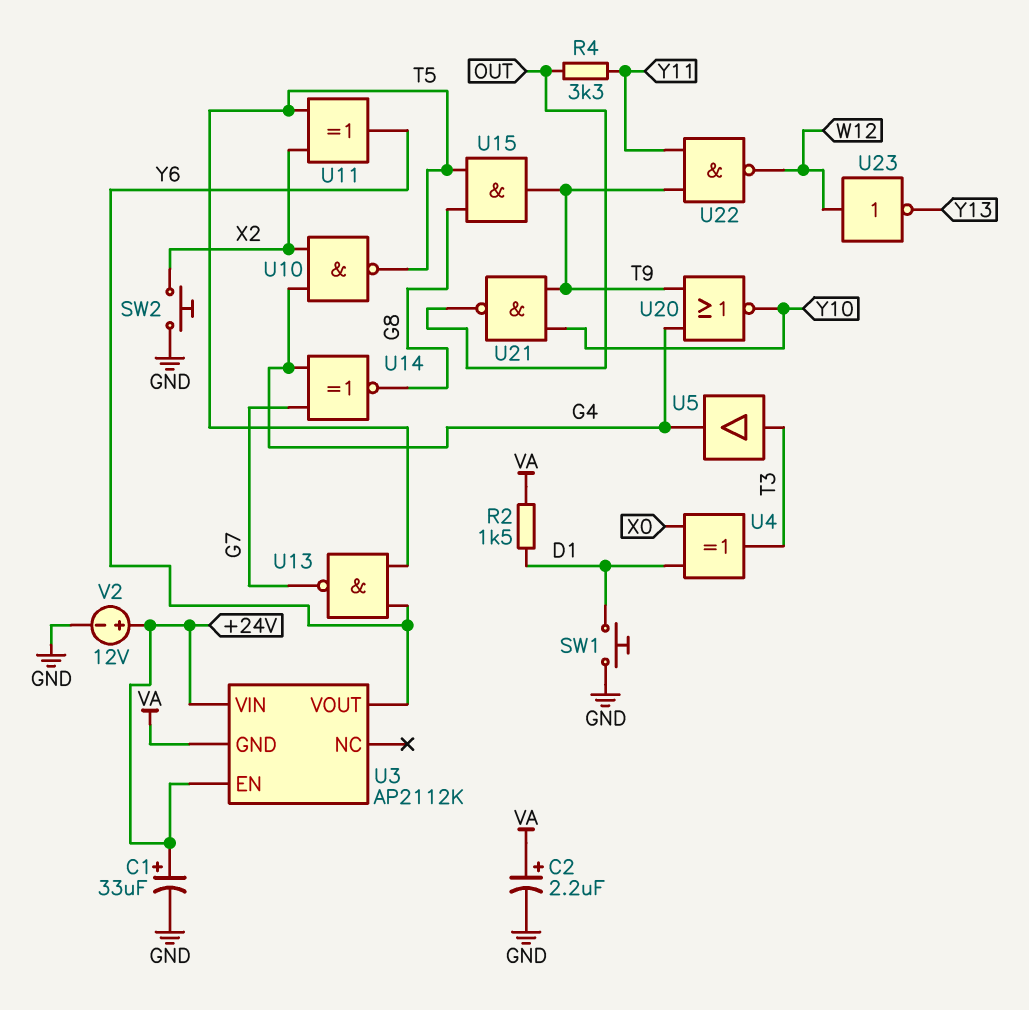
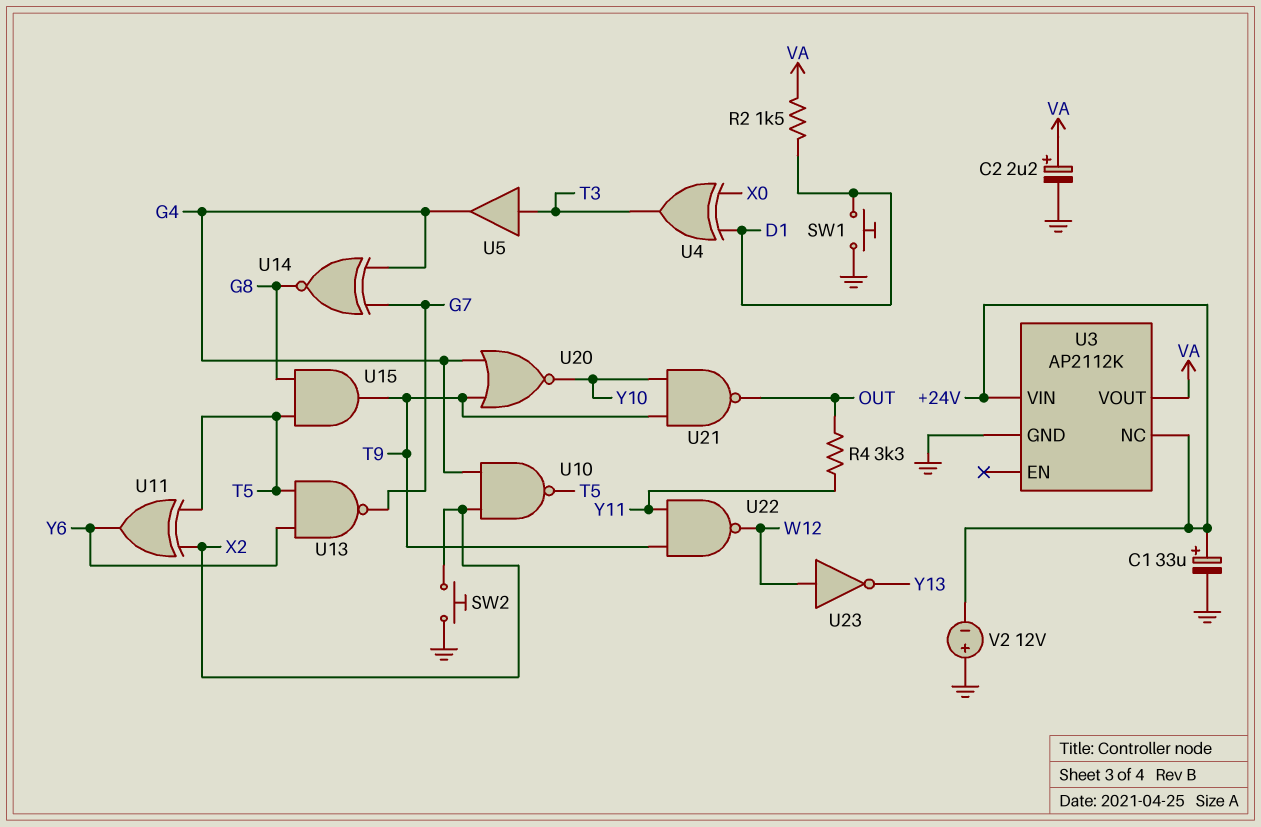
U3 pin EN: +24V -> none
U3 pin GND: VA -> GND
U3 pin NC: none -> +24V
U3 pin VOUT: Y6 -> VA
V2: 12V (plus +24V, minus GND) -> 12V (plus GND, minus +24V)

